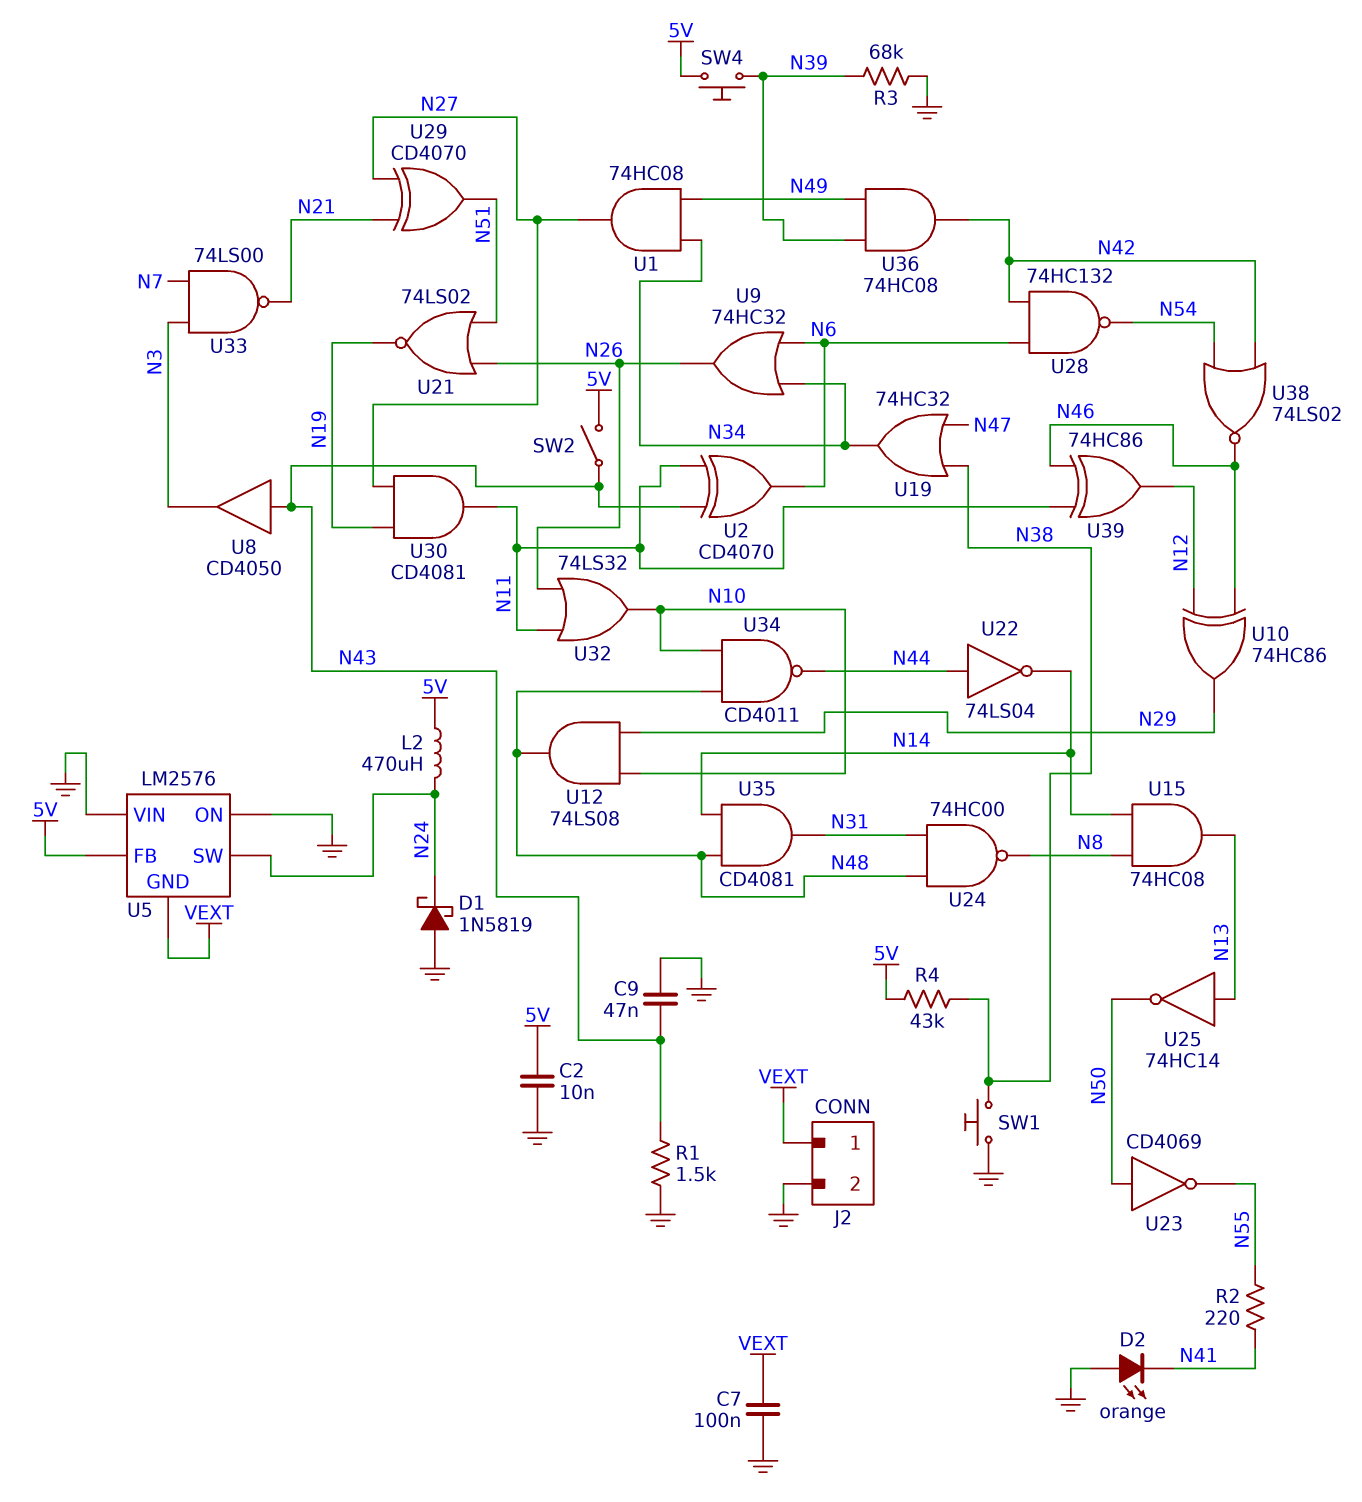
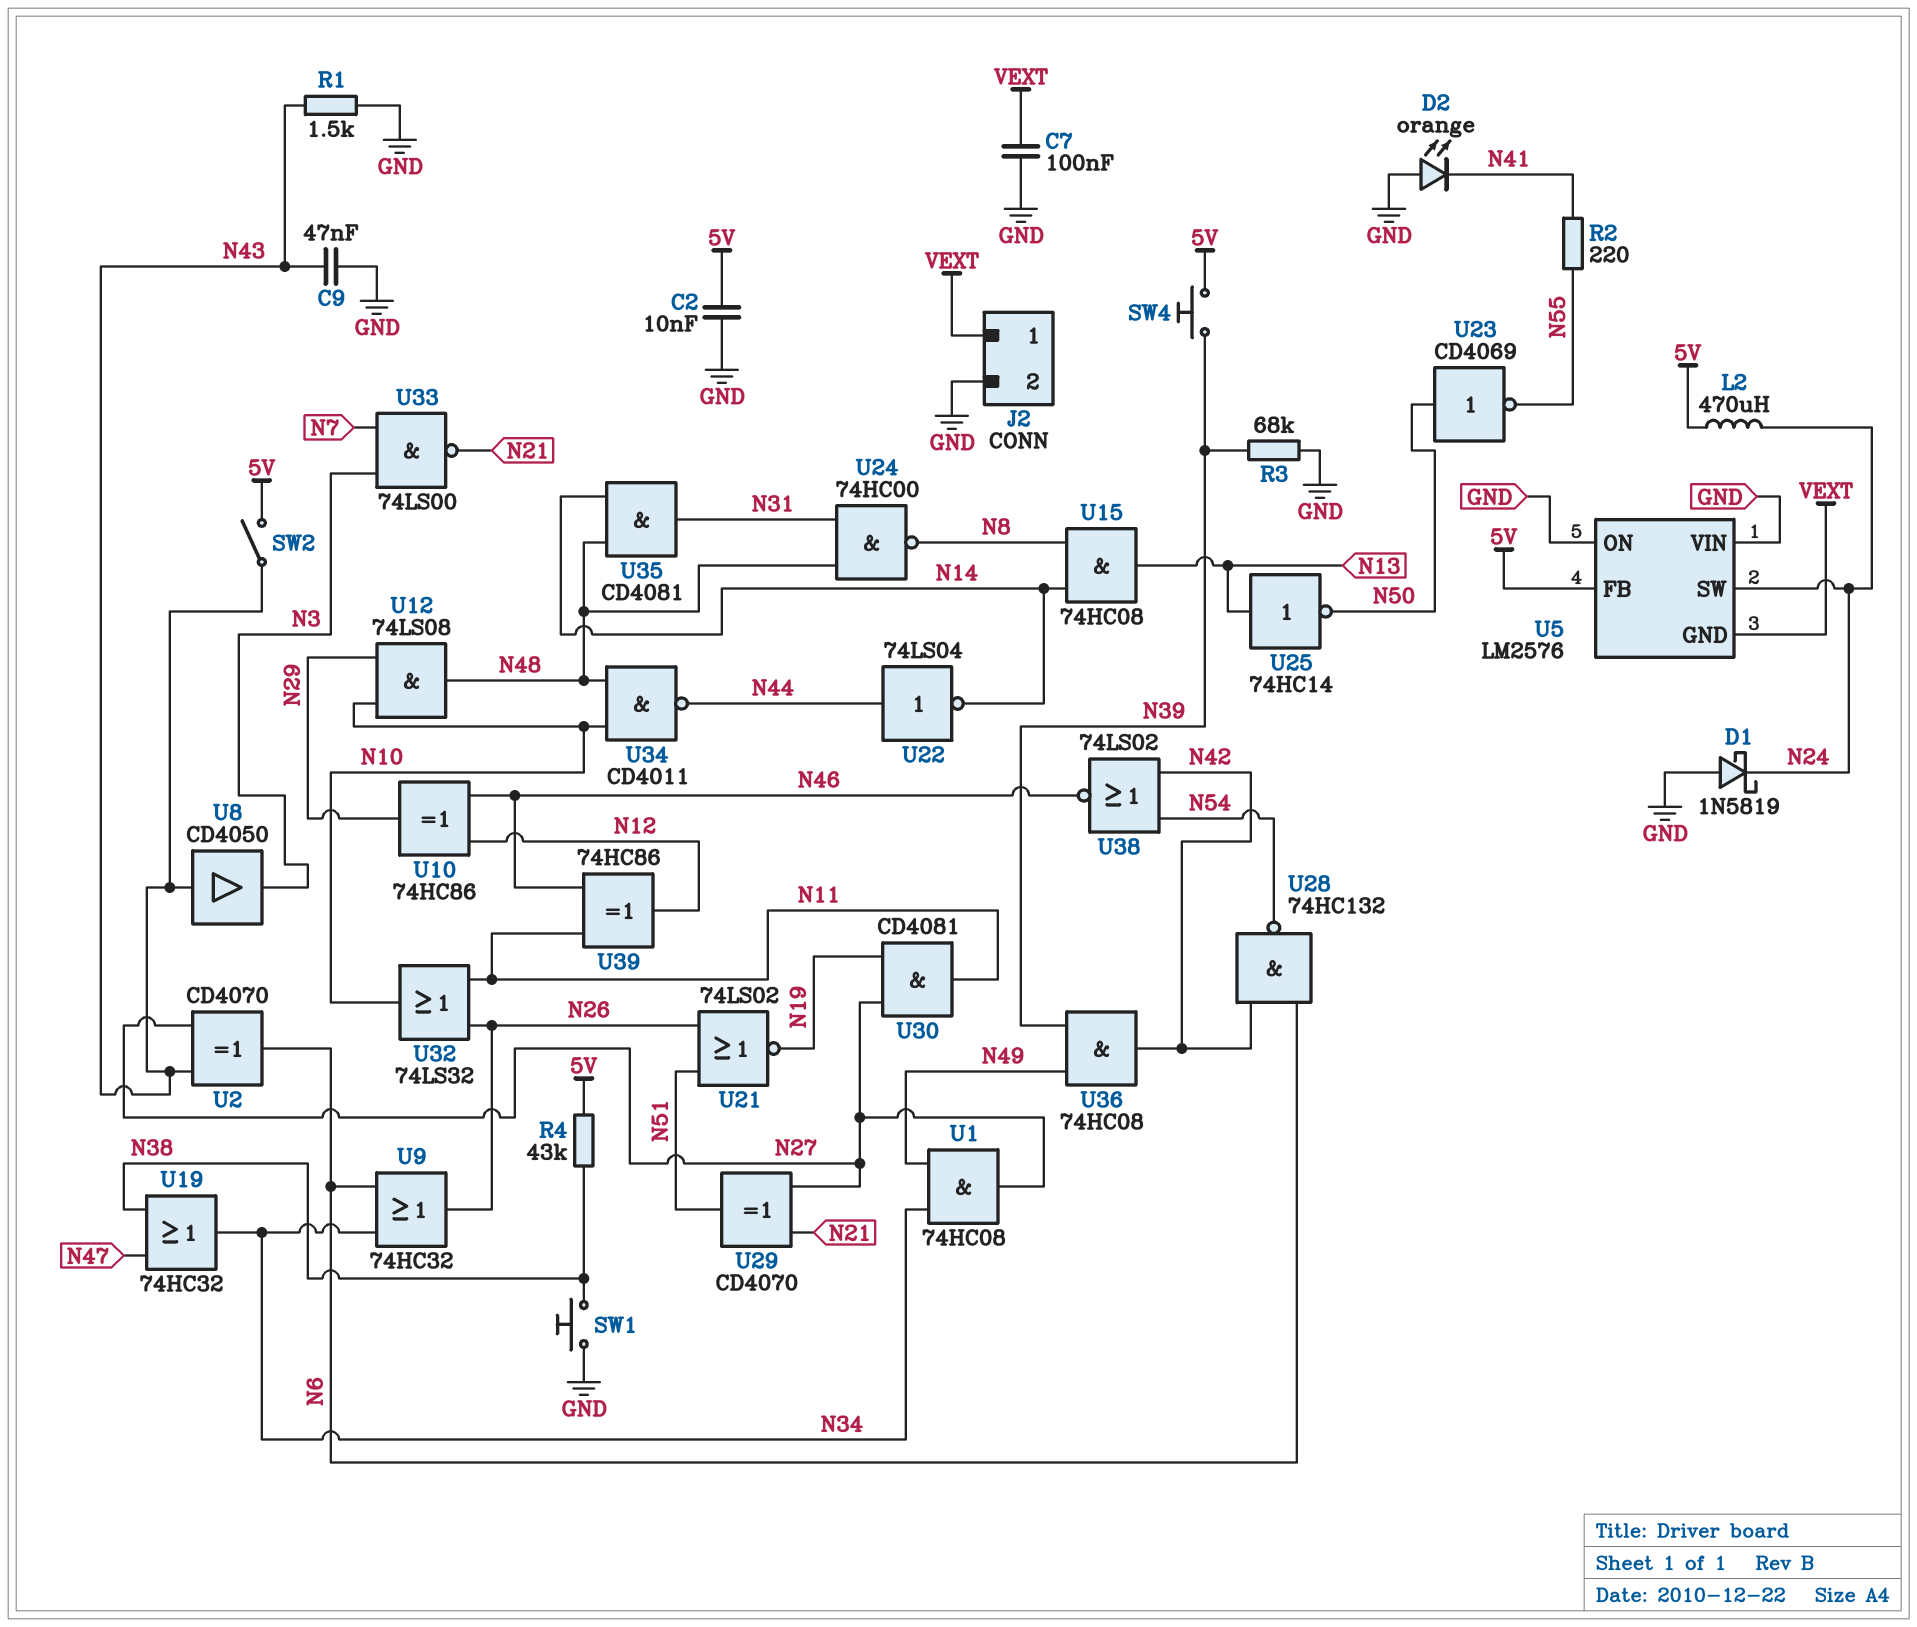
U2: XOR CD4070 (in N11, in N43, out N6) -> XOR CD4070 (in N27, in N43, out N6)

